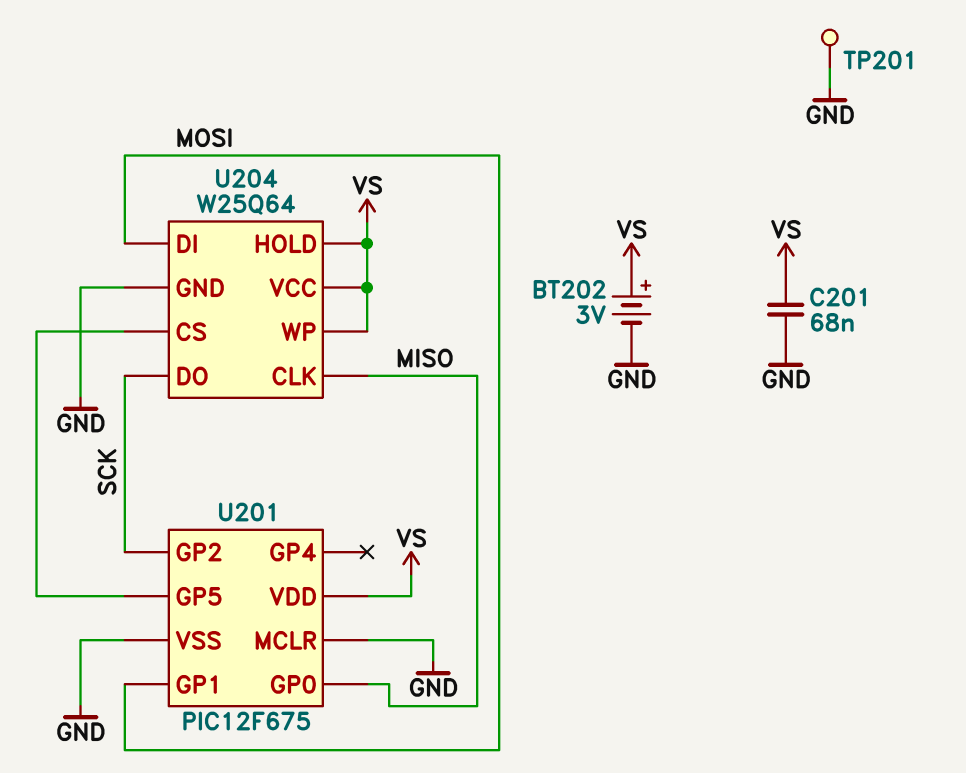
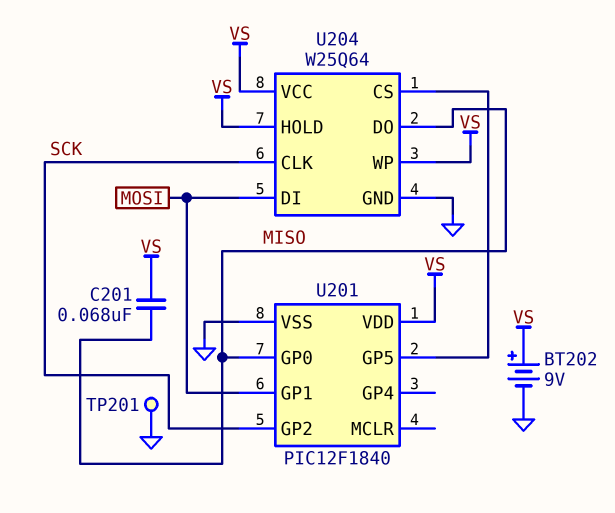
BT202: 3V (plus VS, minus GND) -> 9V (plus VS, minus GND)
C201: 68nF (GND, VS) -> 68nF (MISO, VS)
U201: PIC12F675 -> PIC12F1840
U201 pin MCLR: GND -> none
U204 pin CLK: MISO -> SCK
U204 pin DO: SCK -> MISO

